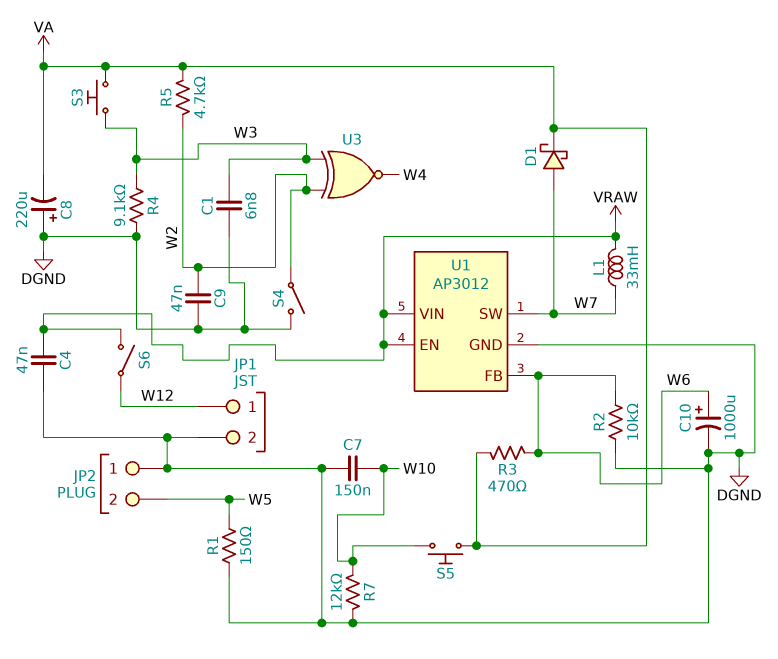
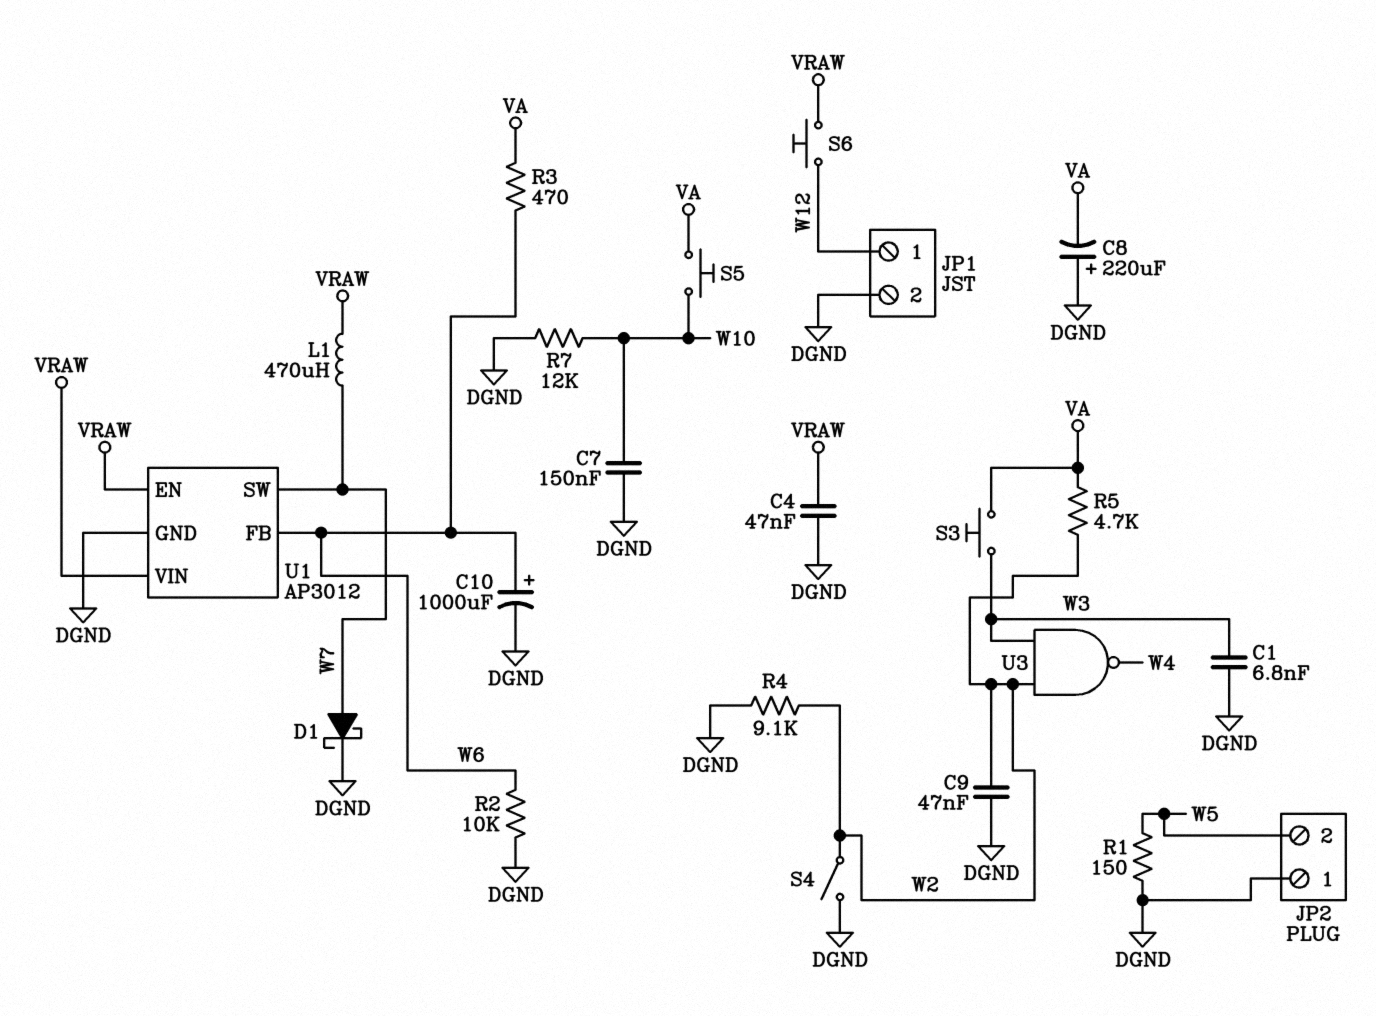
D1: schottky (A W7, K VA) -> schottky (A W7, K DGND)
L1: 33mH (VRAW, W7) -> 470uH (VRAW, W7)
R4: 9.1k (DGND, W3) -> 9.1k (DGND, W2)
S6: switch (VRAW, W12) -> button (VRAW, W12)
U3: XNOR (in W2, in W3, out W4) -> NAND (in W2, in W3, out W4)

